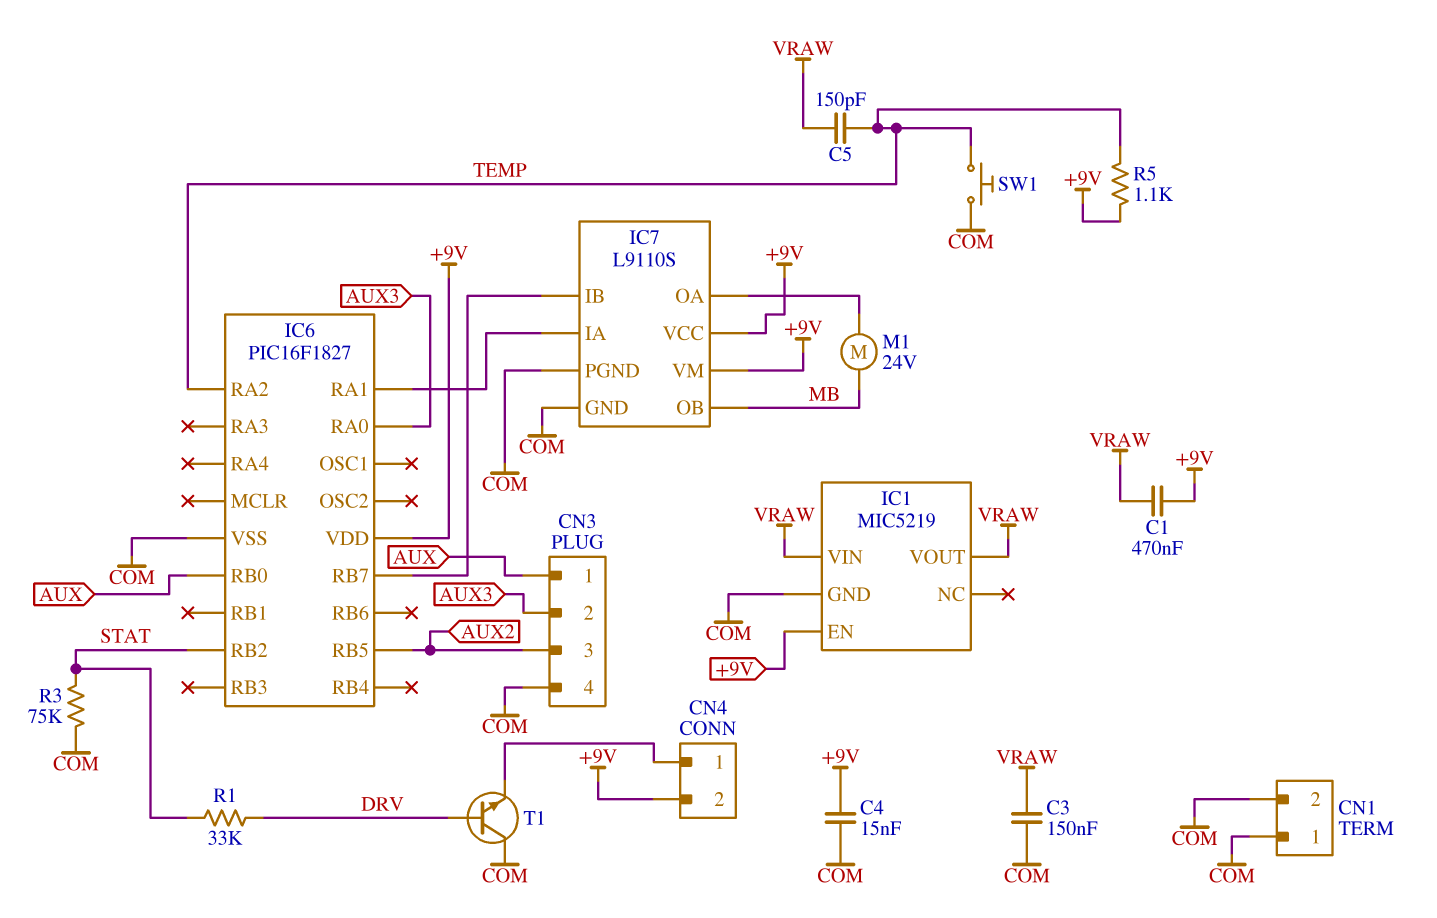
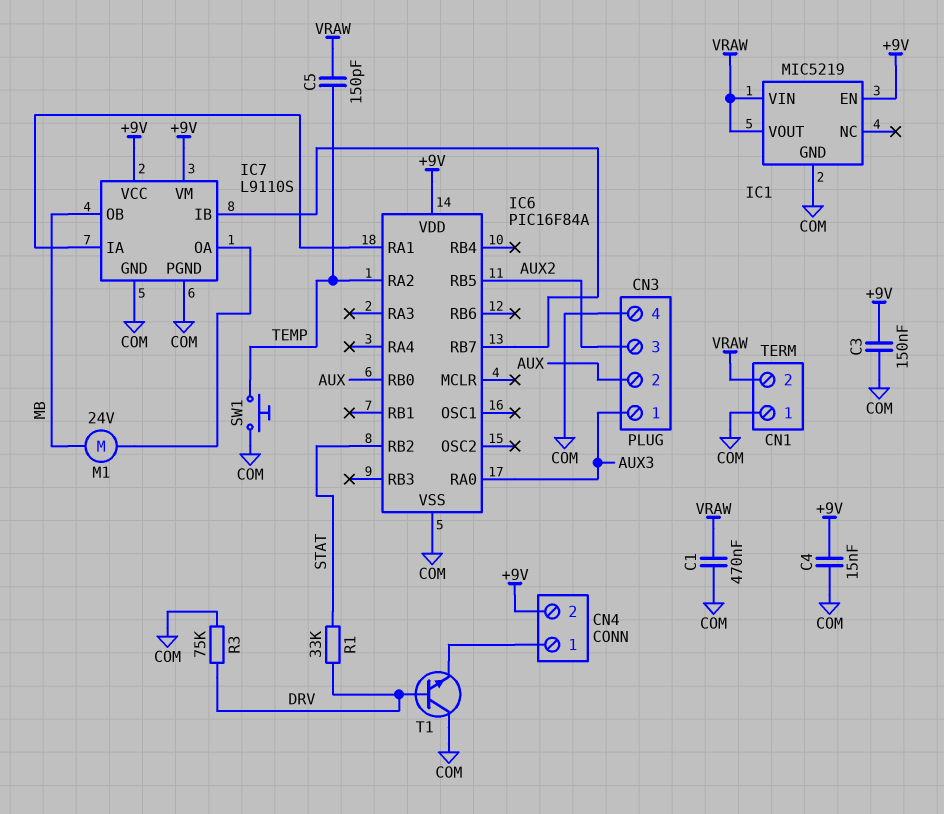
C1: 470nF (+9V, VRAW) -> 470nF (COM, VRAW)
C3: 150nF (COM, VRAW) -> 150nF (+9V, COM)
CN1 pin 2: COM -> VRAW
CN3 pin 1: AUX -> AUX3
CN3 pin 2: AUX3 -> AUX
IC6: PIC16F1827 -> PIC16F84A
R3: 75k (COM, STAT) -> 75k (COM, DRV)
R5: 1.1k (+9V, TEMP) -> none

